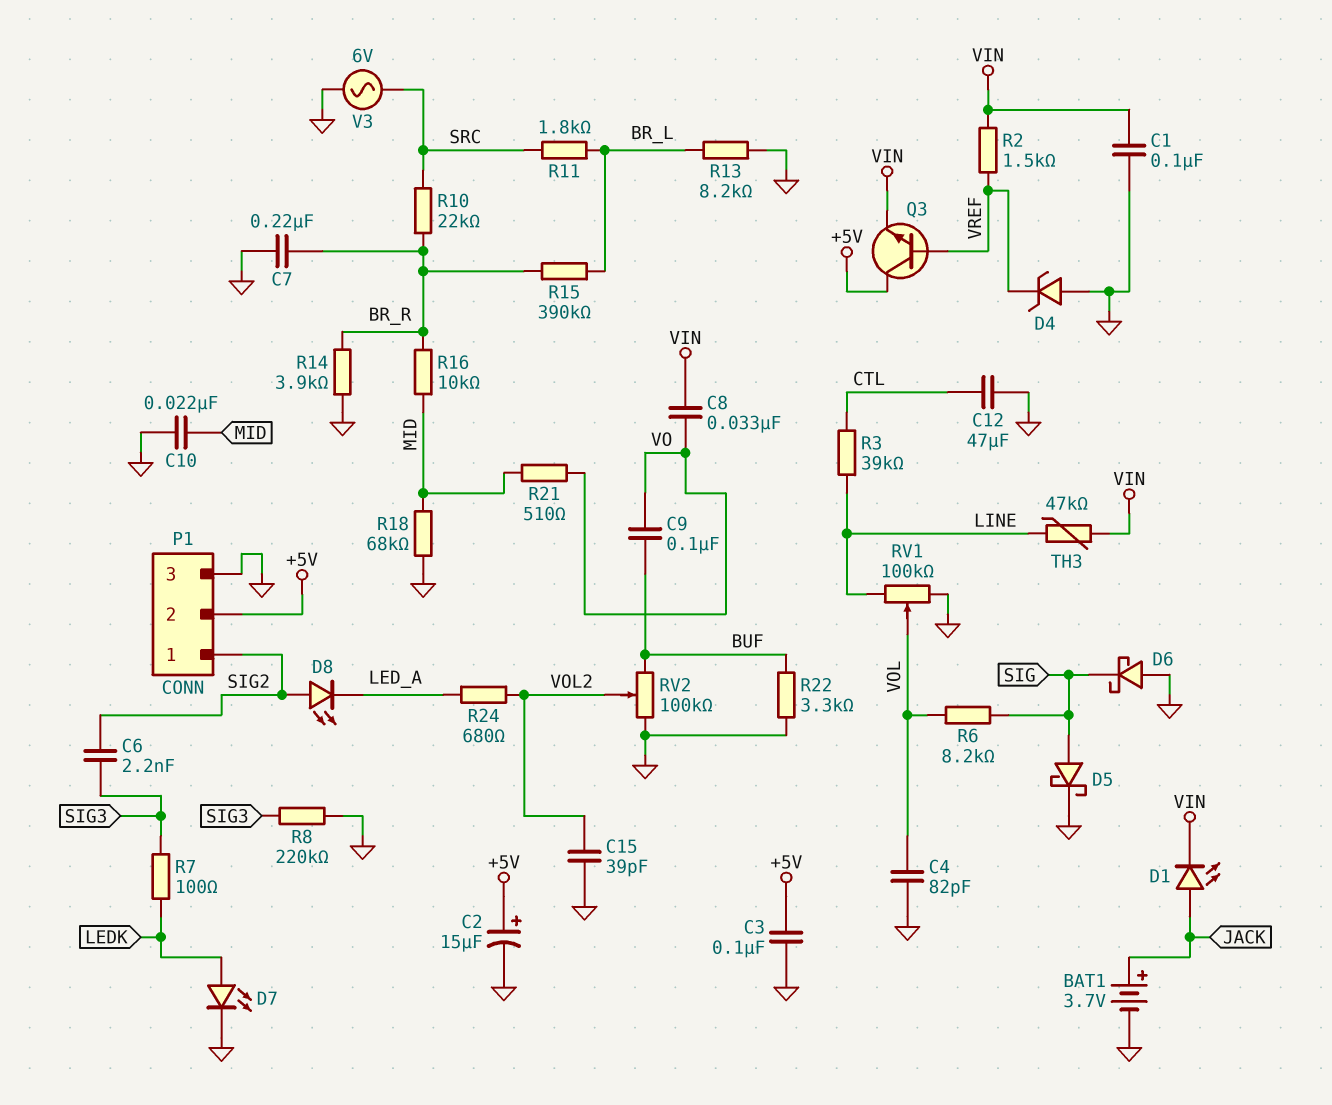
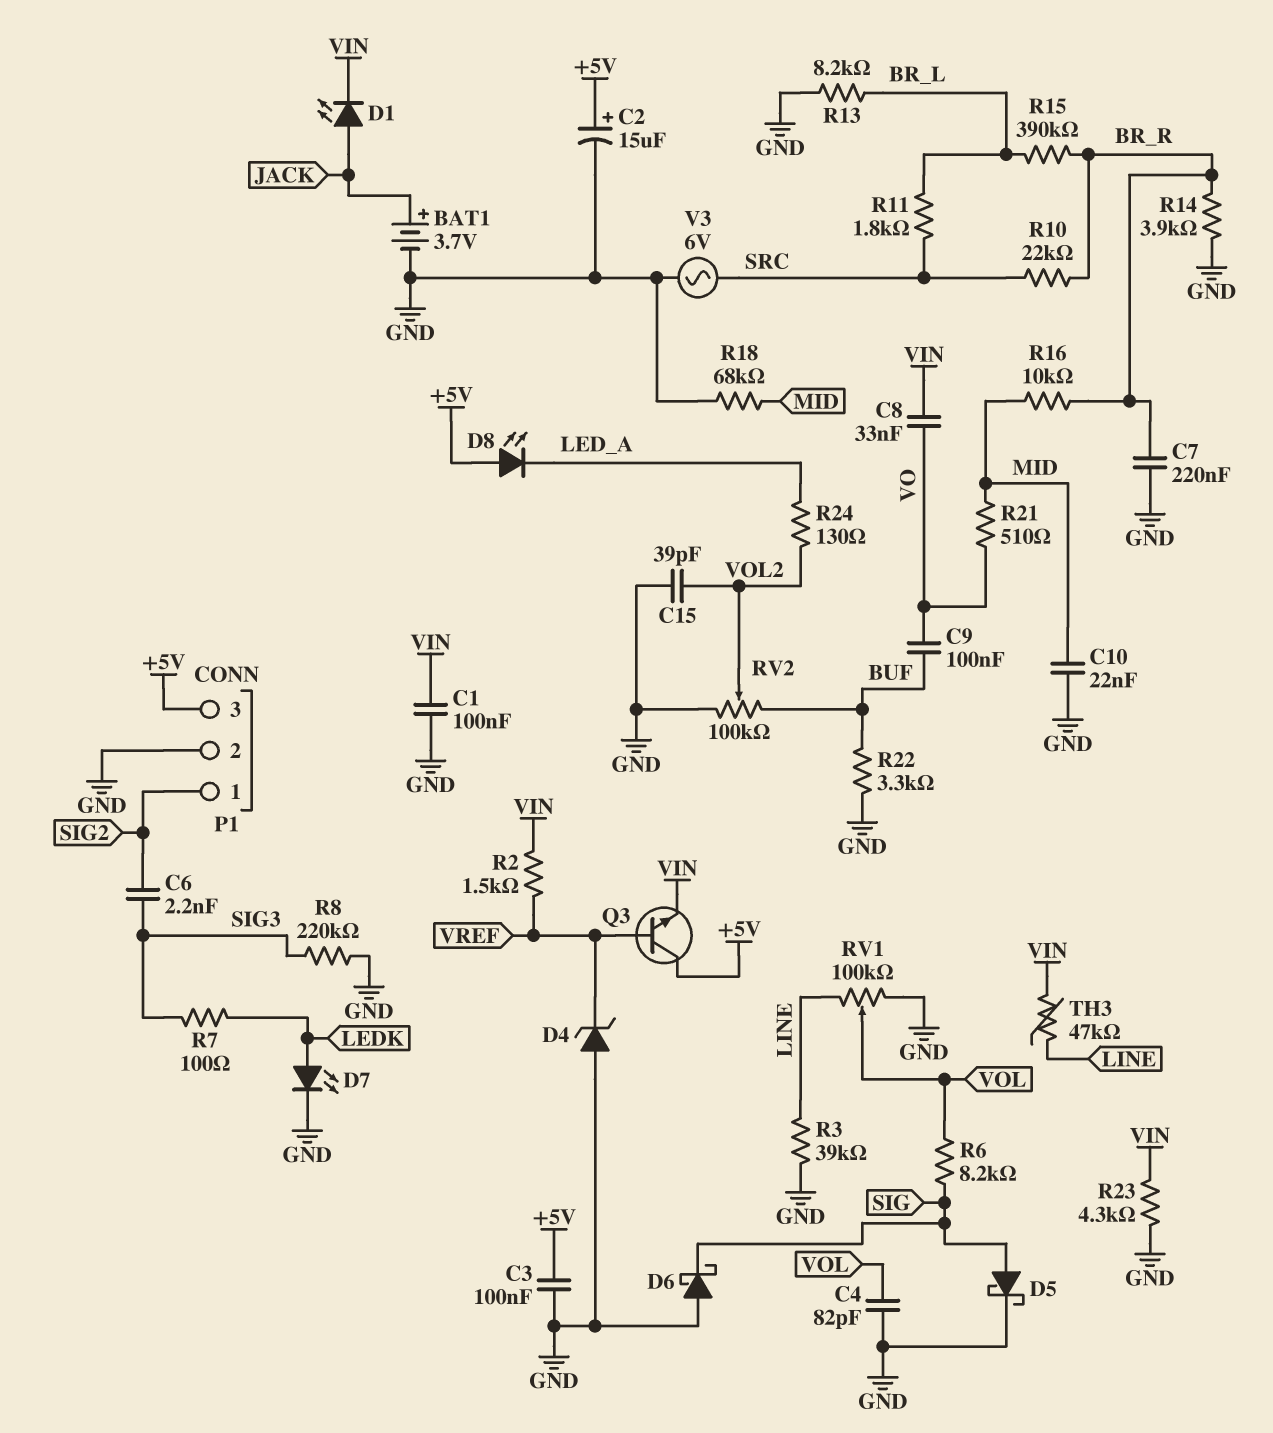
C12: 47uF (CTL, GND) -> none
D8: LED (A SIG2, K LED_A) -> LED (A +5V, K LED_A)
P1 pin 2: +5V -> GND
P1 pin 3: GND -> +5V
R3: 39k (CTL, LINE) -> 39k (GND, LINE)
R23: none -> 4.3k (GND, VIN)
R24: 680 (LED_A, VOL2) -> 130 (LED_A, VOL2)

